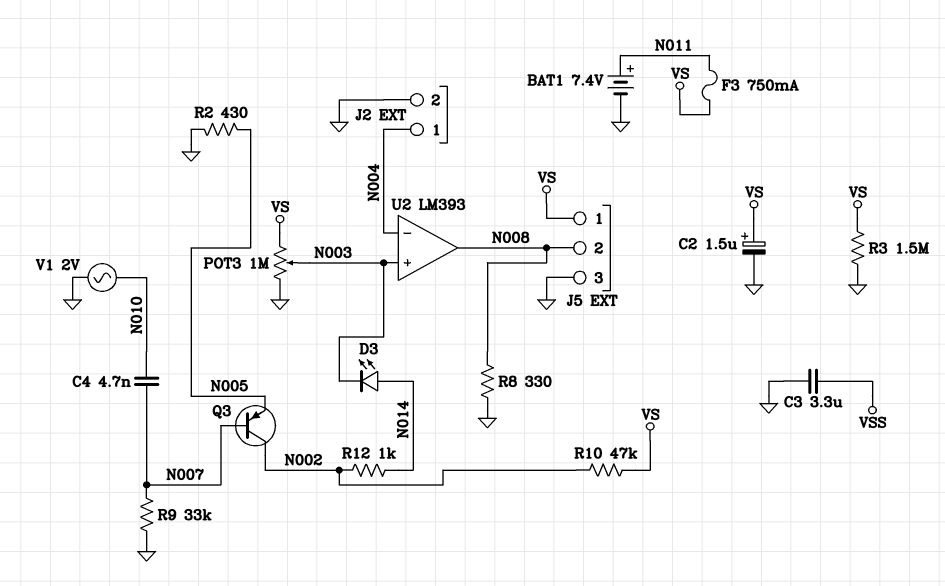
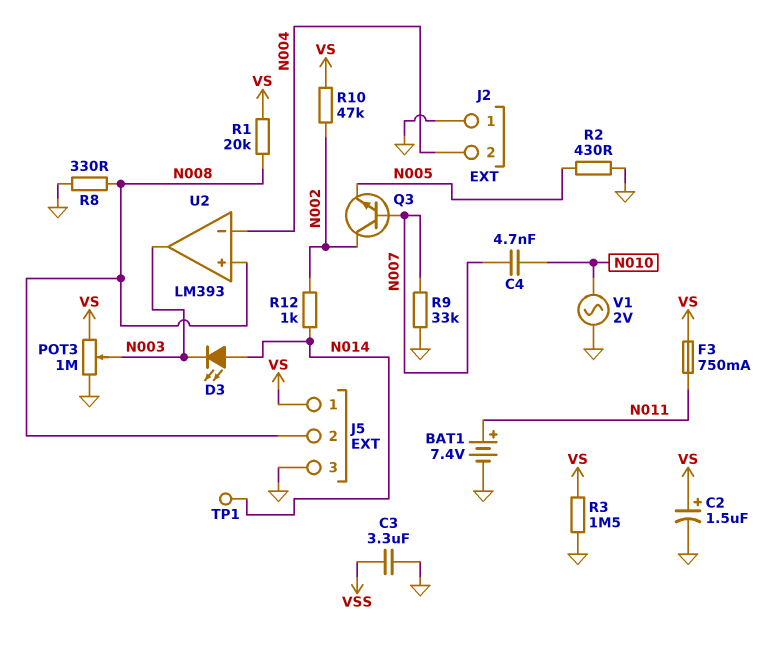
J2 pin 1: N004 -> GND
J2 pin 2: GND -> N004
Q3: PNP (B N007, C N002, E N005) -> NPN (B N007, C N002, E N005)
R1: none -> 20k (N008, VS)
TP1: none -> test point (N014)
U2 pin in+: N003 -> N008
U2 pin out: N008 -> N003

